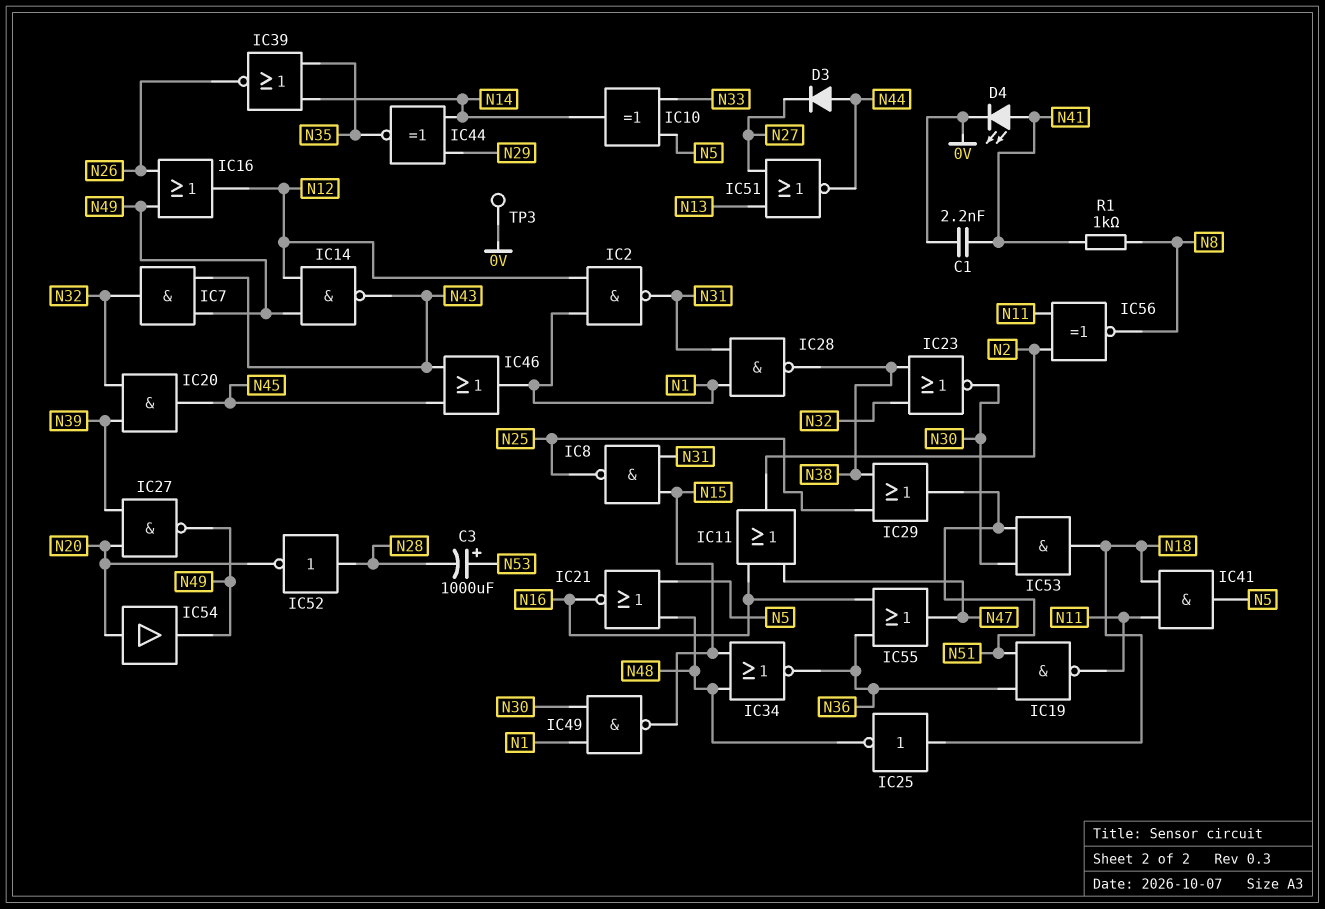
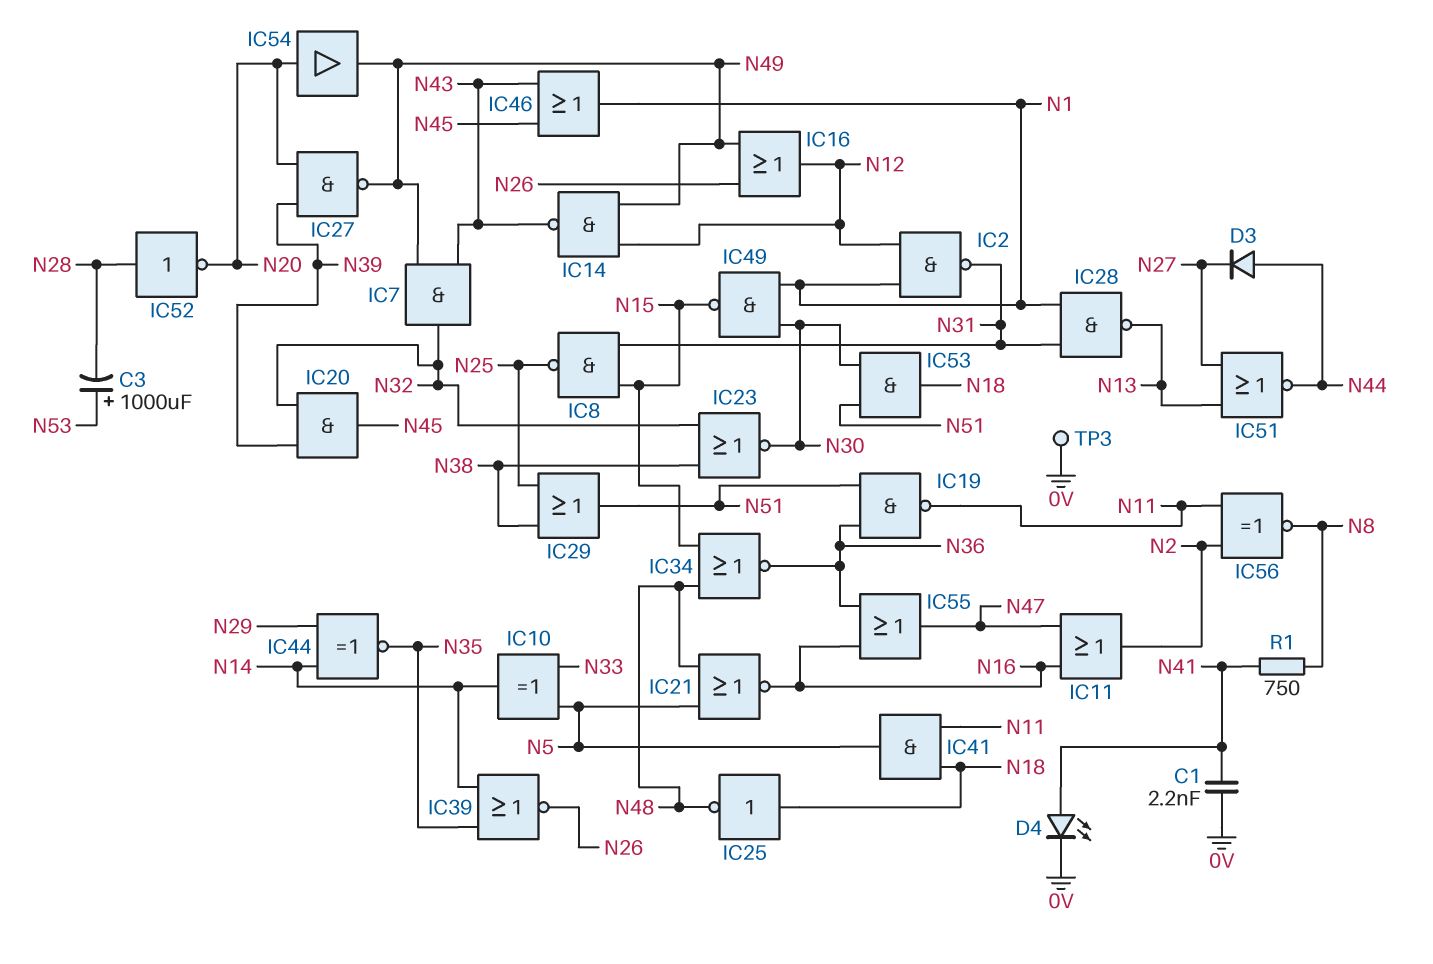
IC28: NAND (in N1, in N31, out N38) -> NAND (in N1, in N31, out N13)
R1: 1k (N8, N41) -> 750 (N8, N41)

